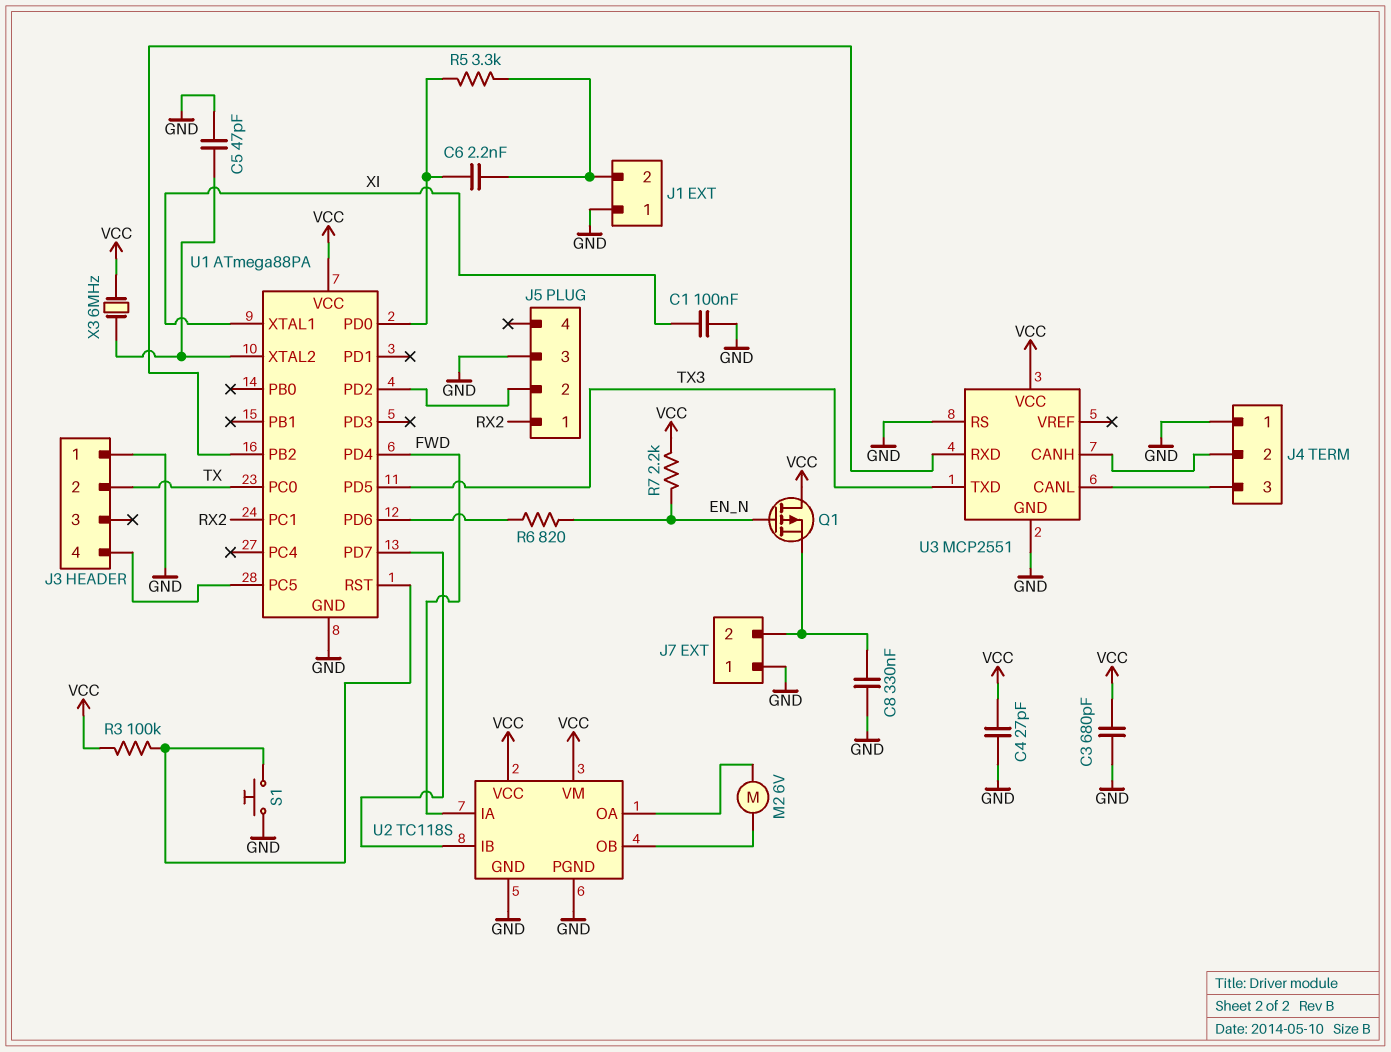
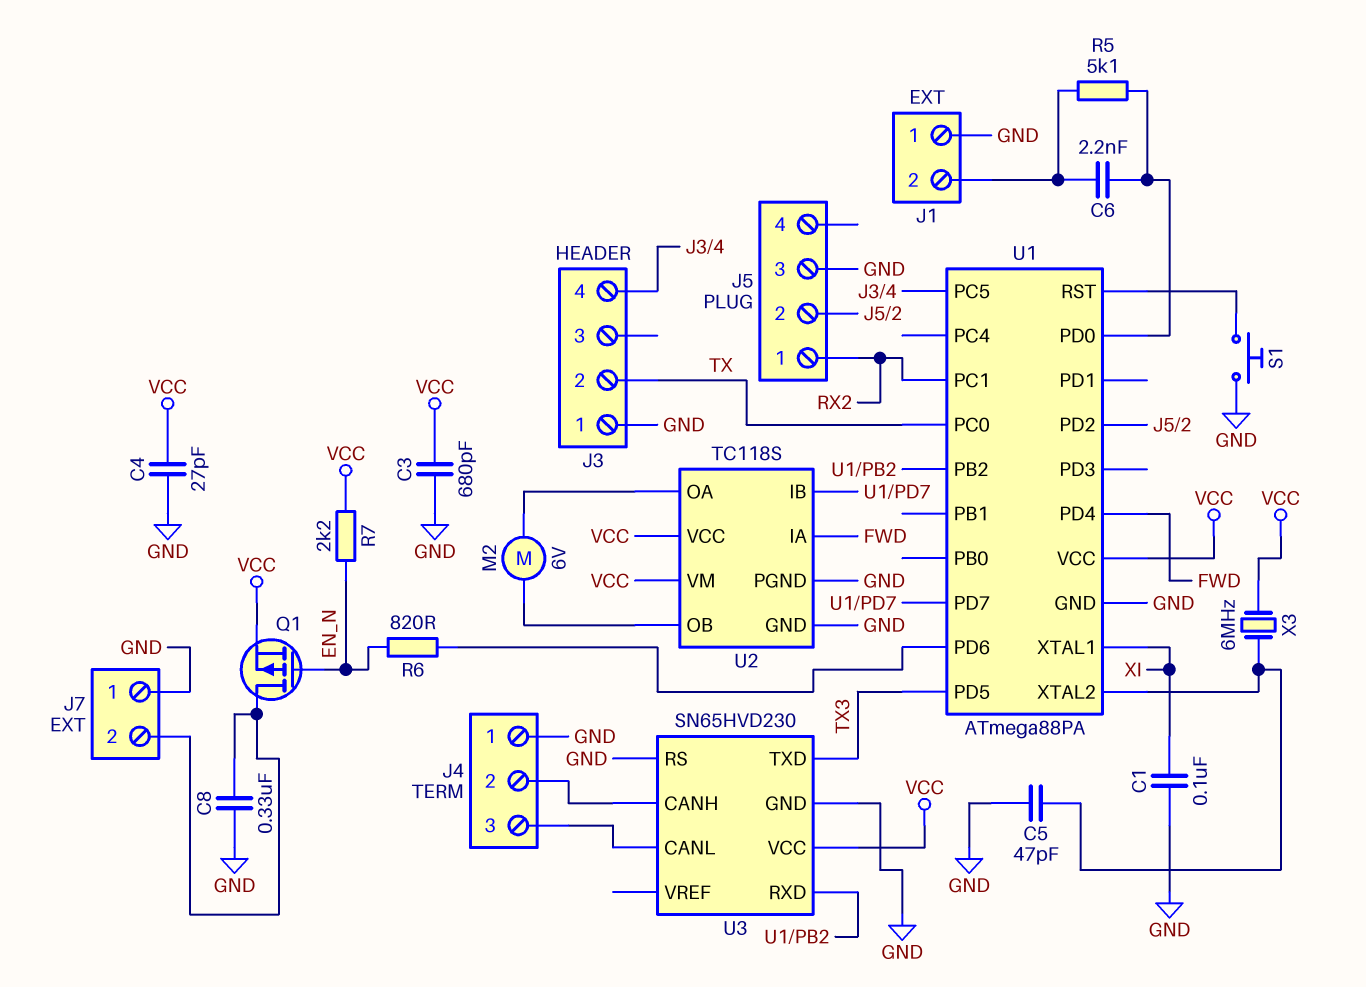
Q1: PMOS (G EN_N, D VCC, S J7/2) -> PMOS (G EN_N, D J7/2, S VCC)
R3: 100k (U1/RST, VCC) -> none
R5: 3.3k (J1/2, U1/PD0) -> 5.1k (J1/2, U1/PD0)
U3: MCP2551 -> SN65HVD230

